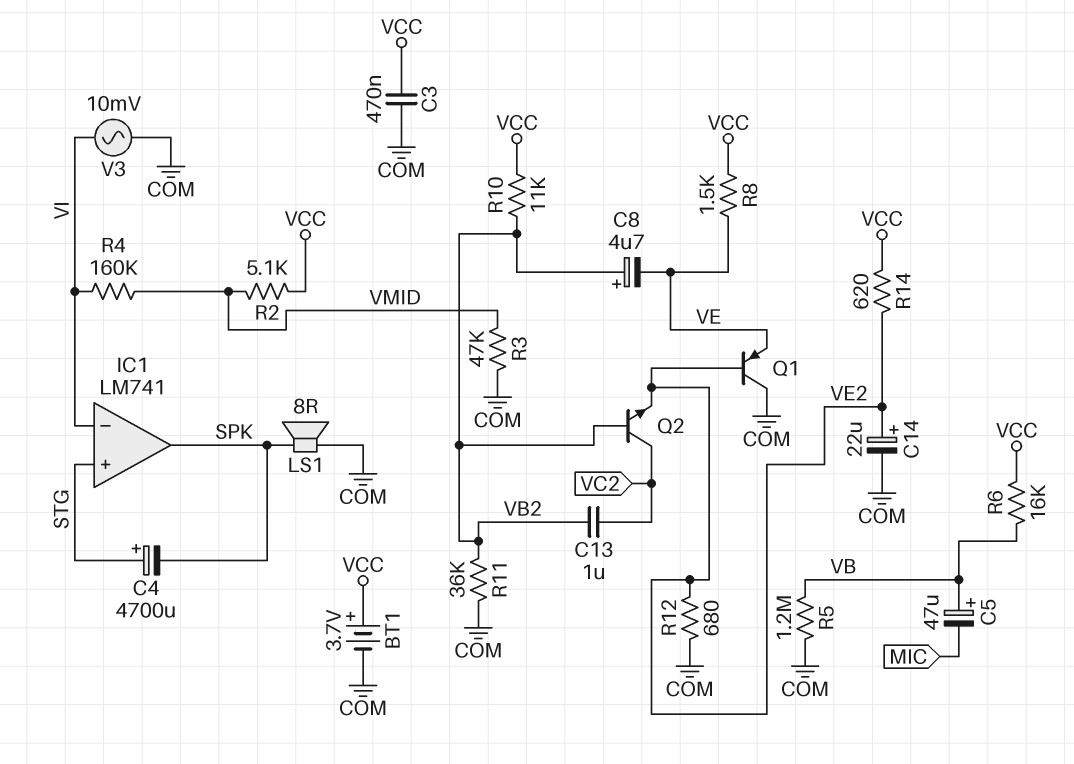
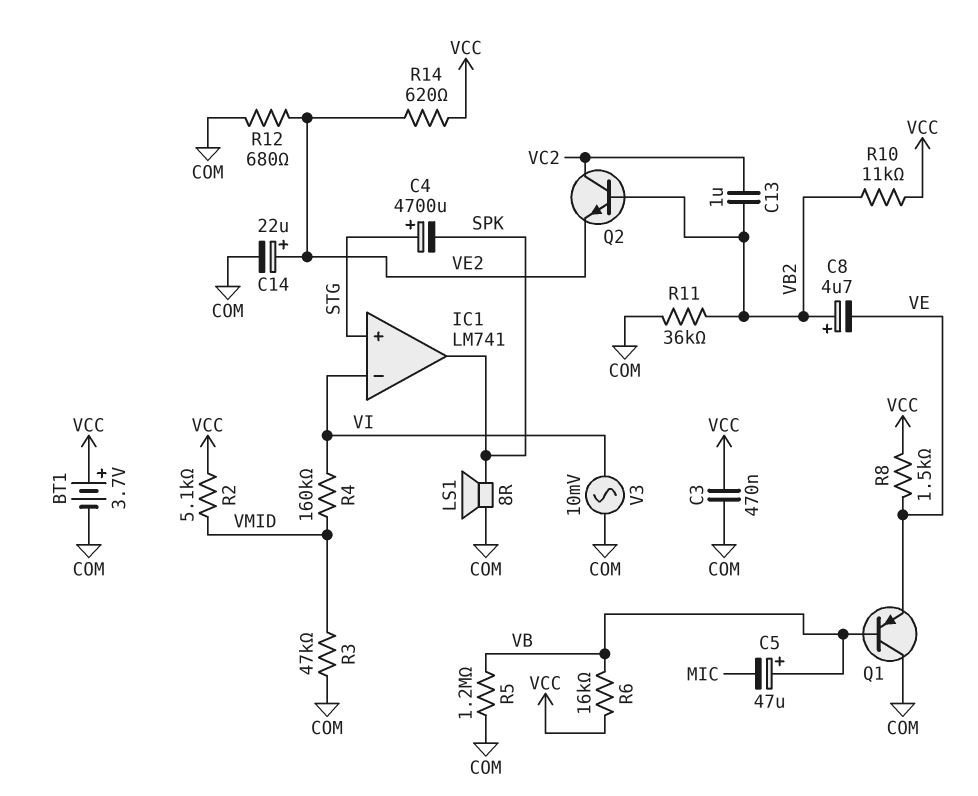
Q1: PNP (B VE2, C COM, E VE) -> PNP (B VB, C COM, E VE)

